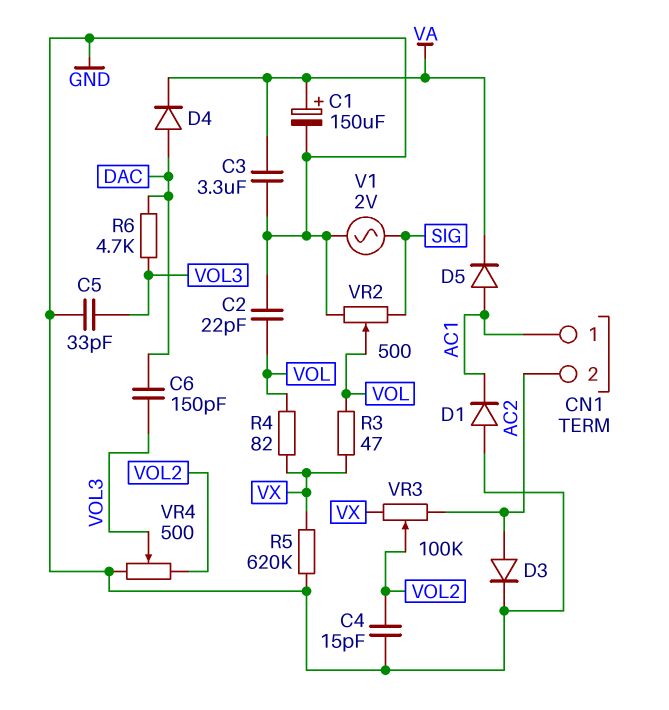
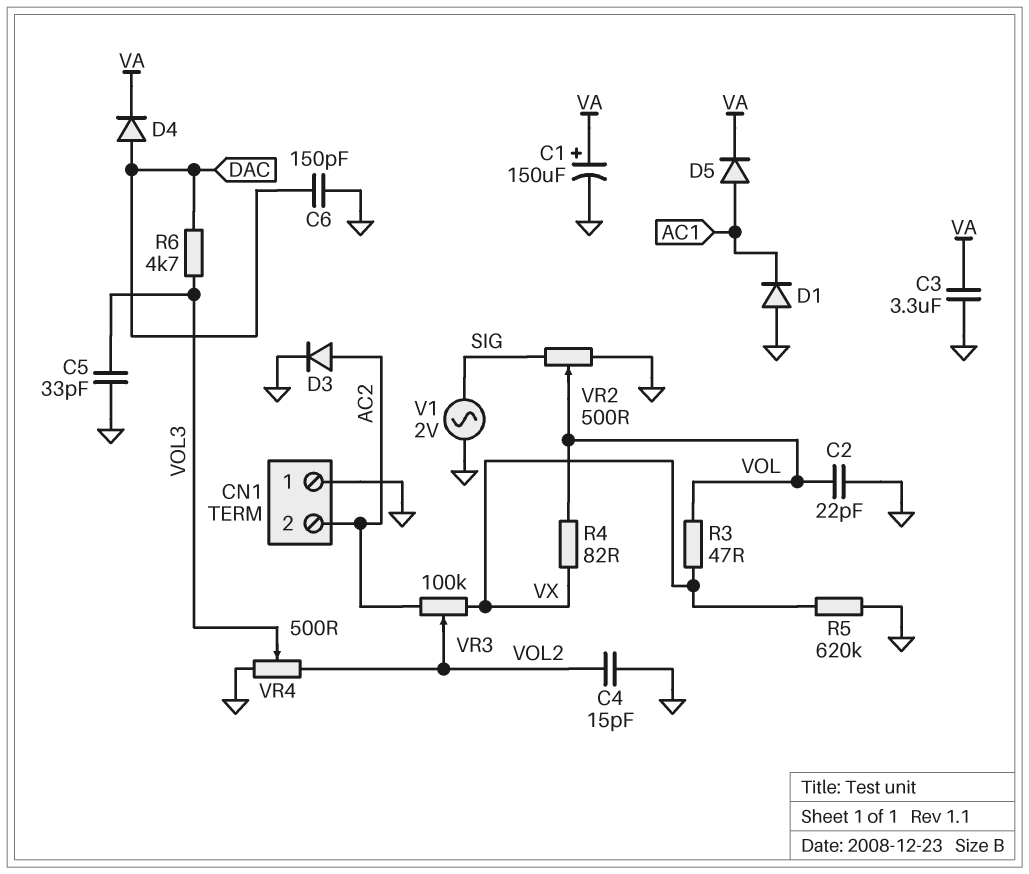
C6: 150pF (DAC, VOL3) -> 150pF (DAC, GND)
CN1 pin 1: AC1 -> GND

